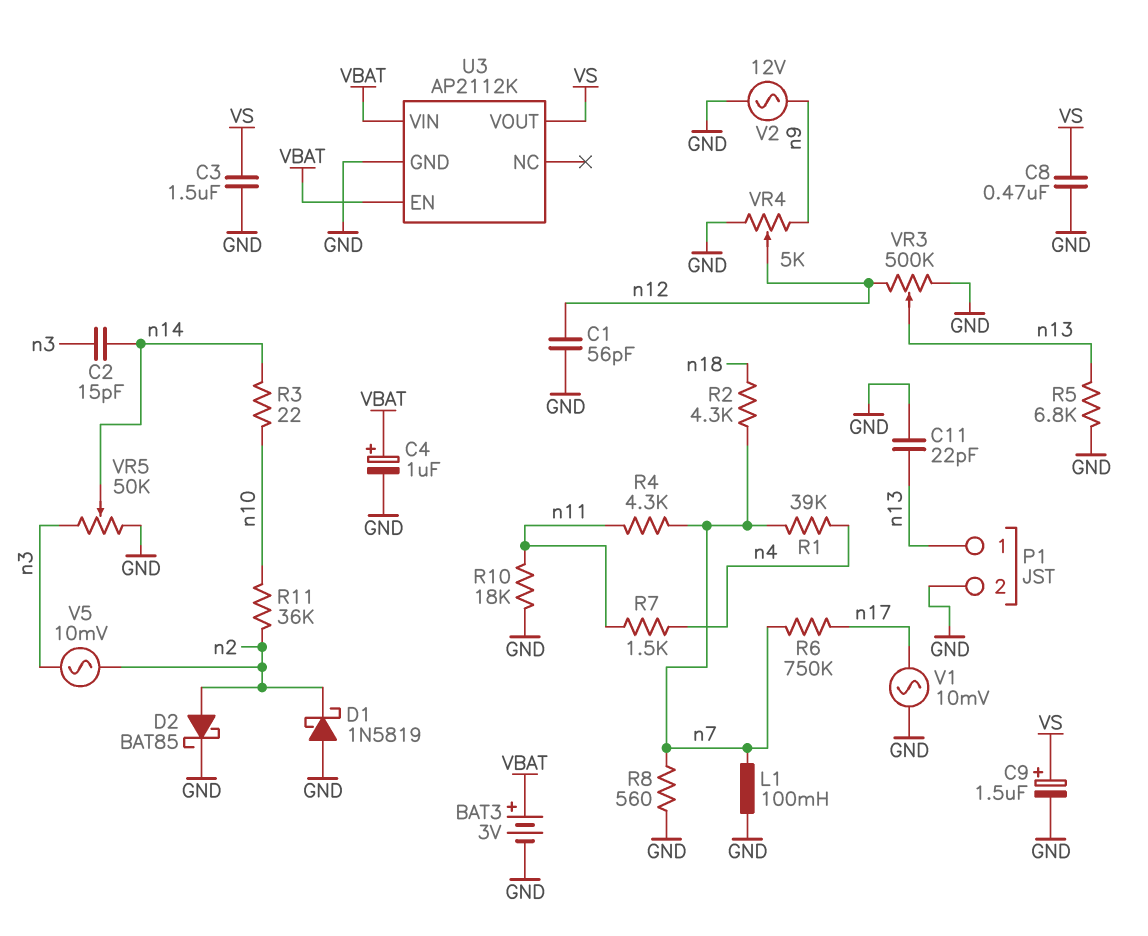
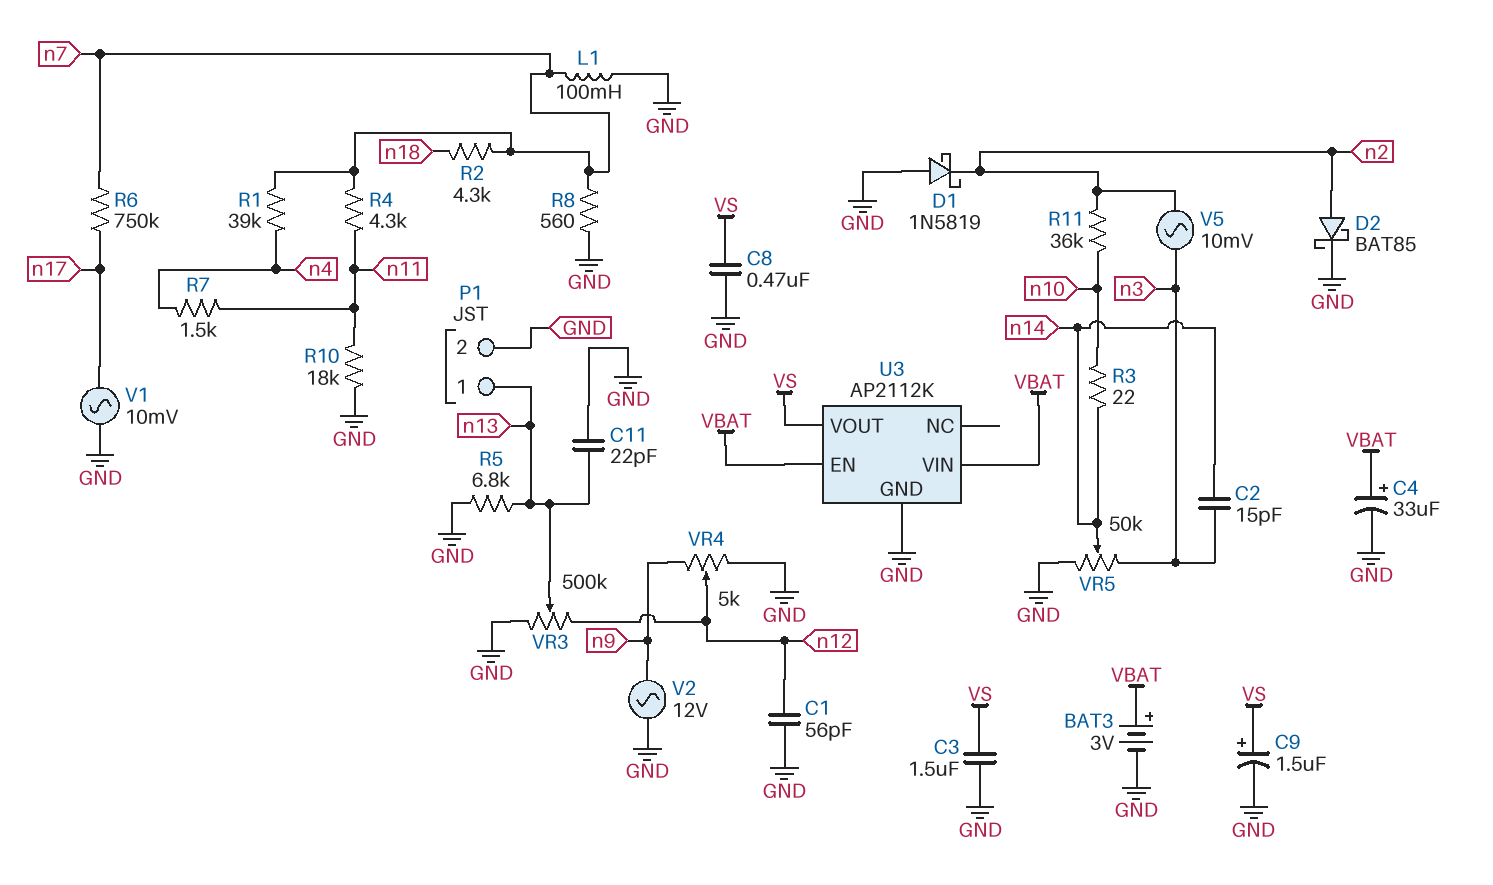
C4: 1uF (plus VBAT, minus GND) -> 33uF (plus VBAT, minus GND)

